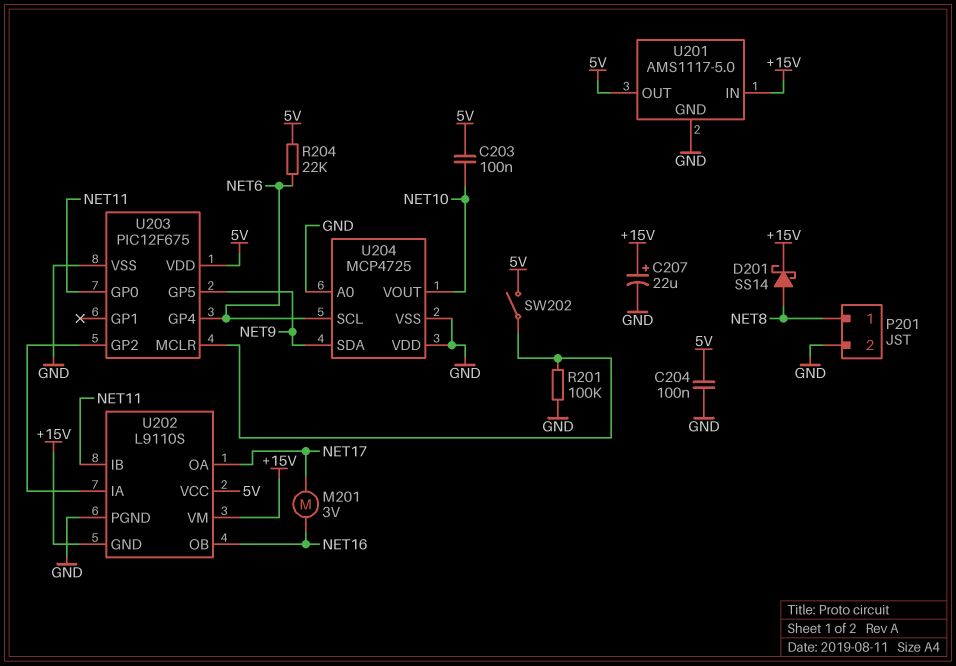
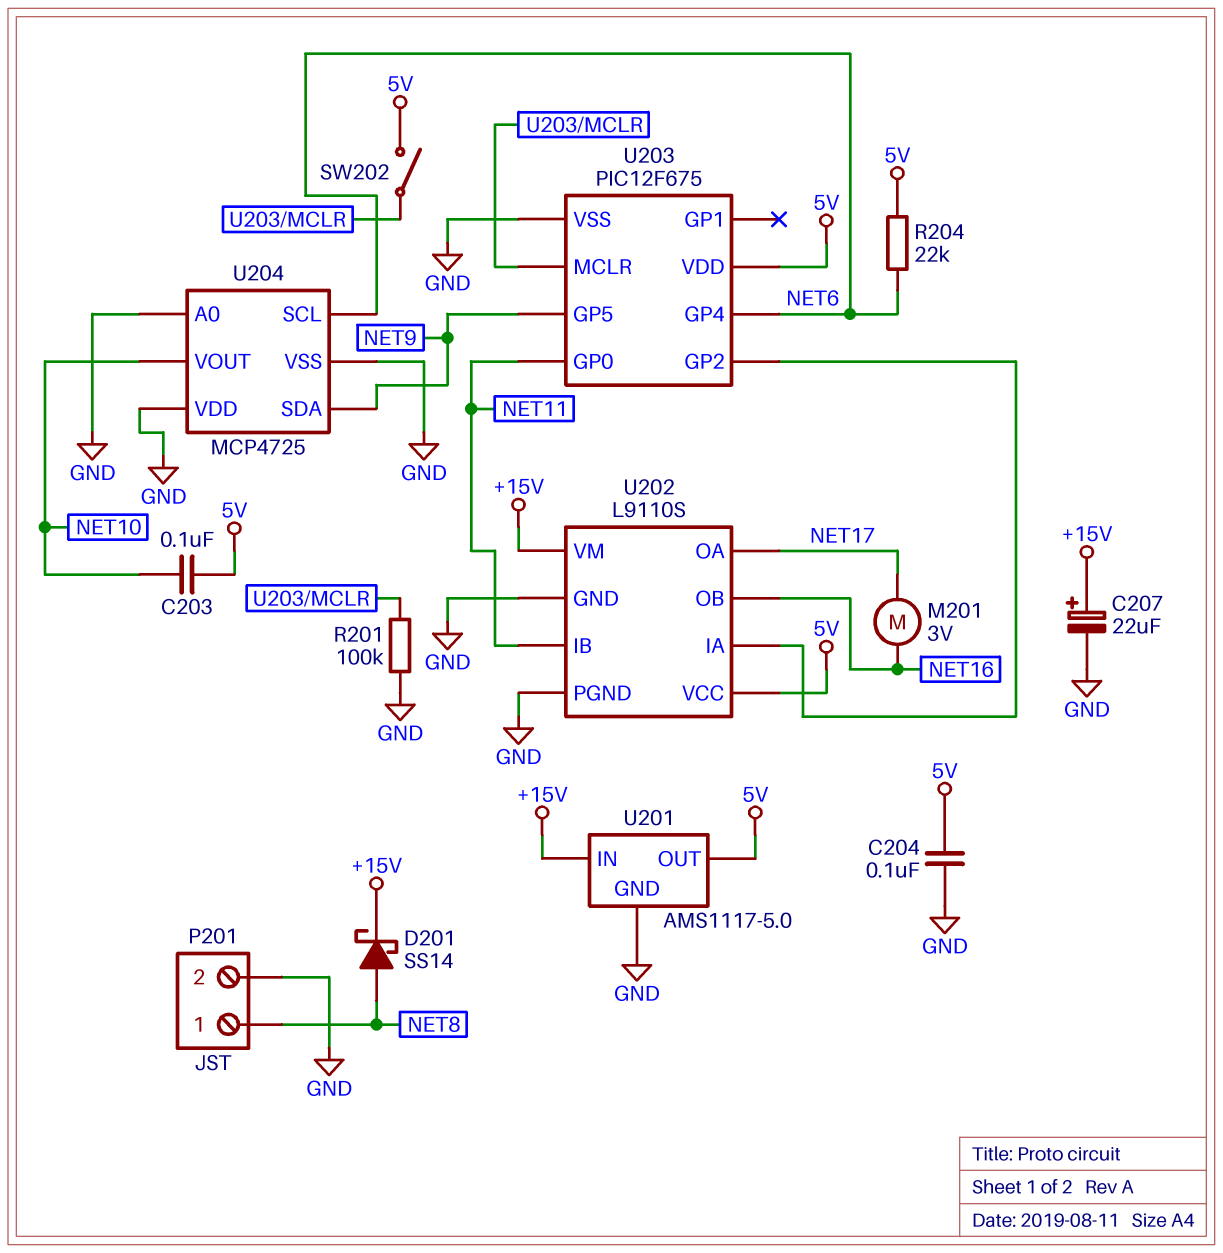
U202 pin GND: +15V -> GND

